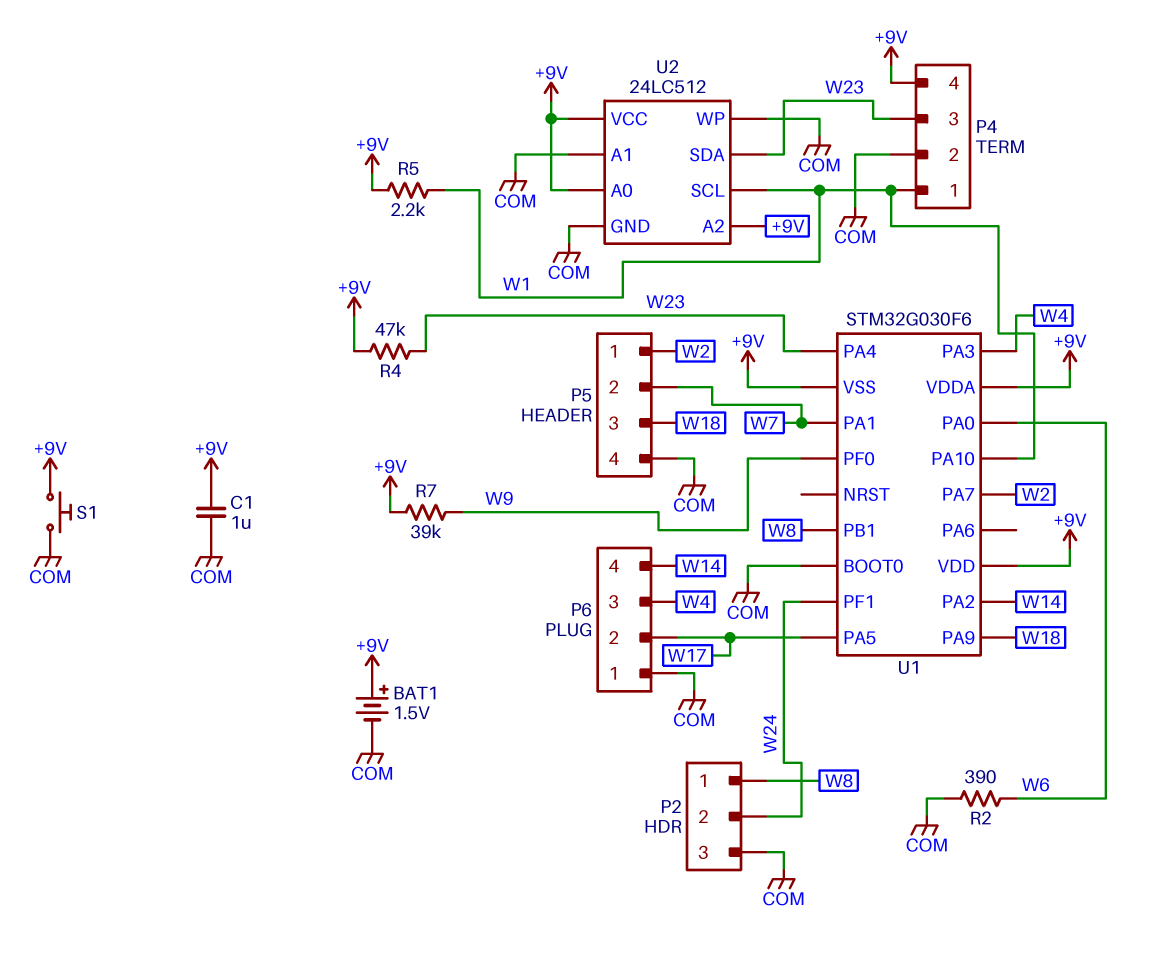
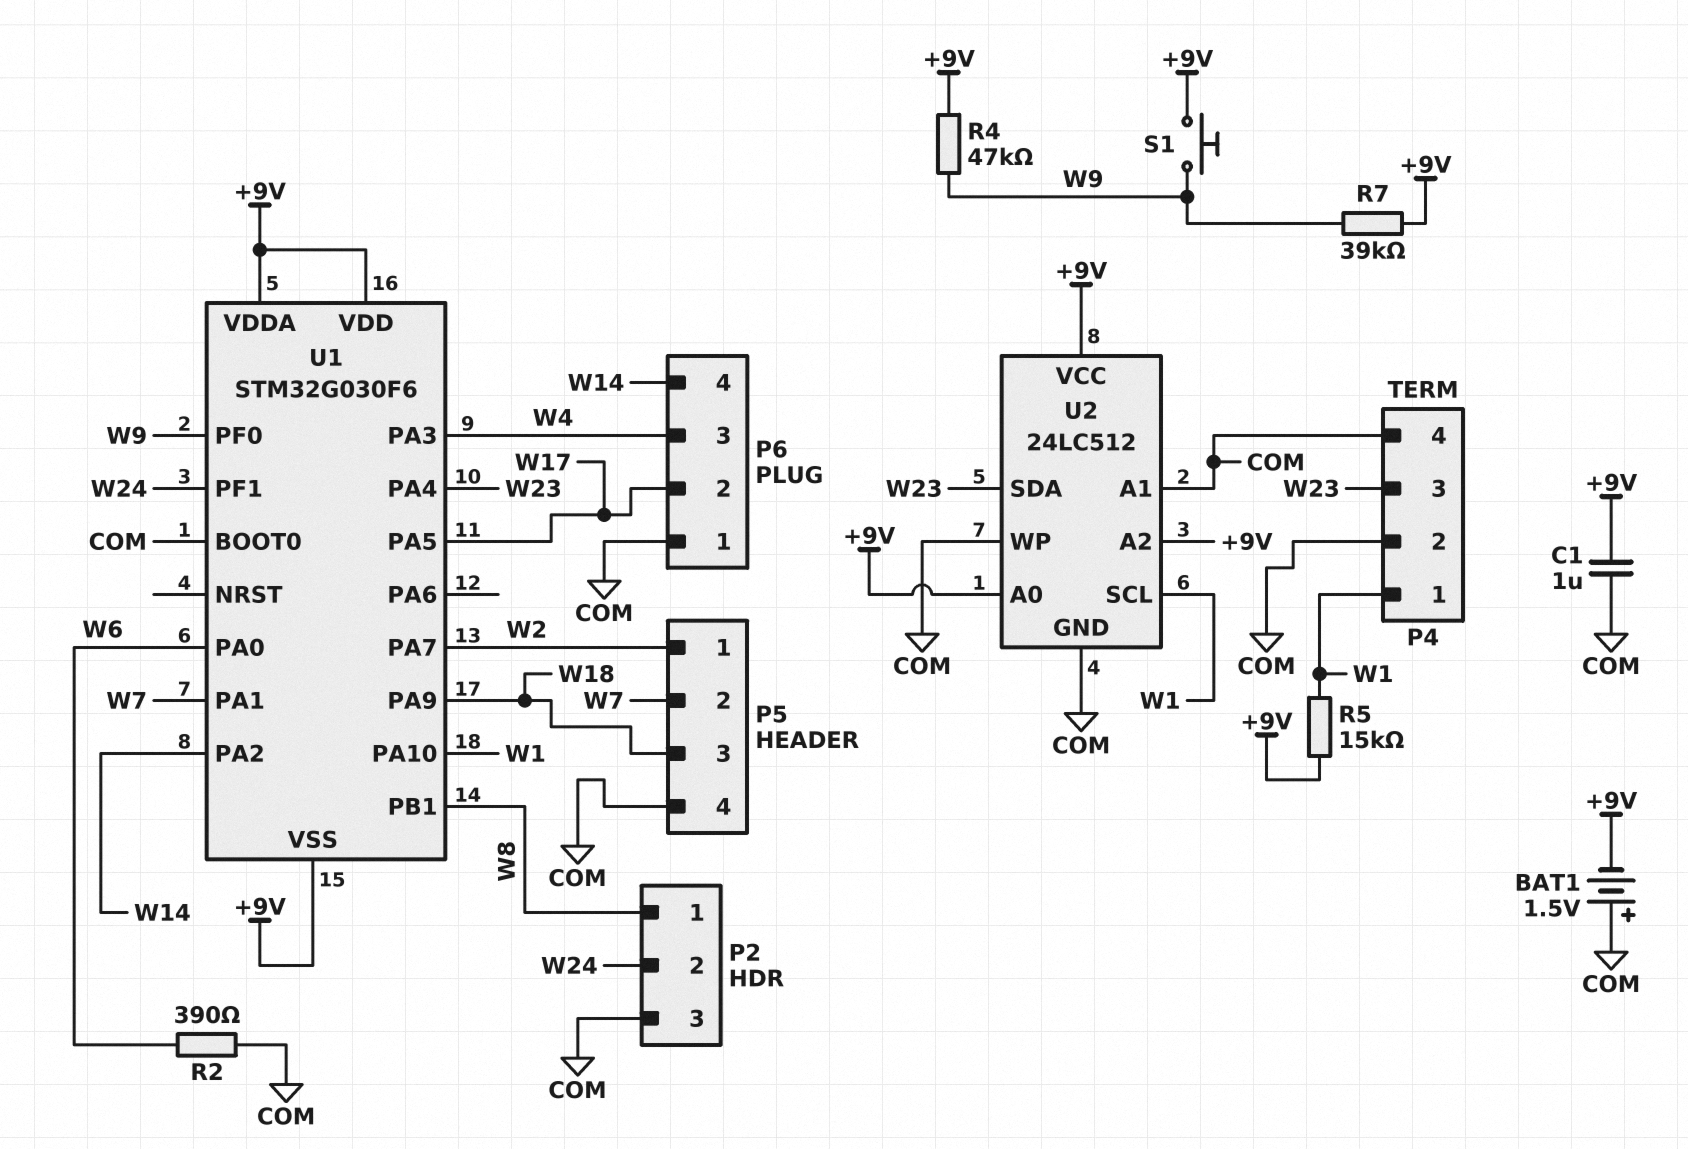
BAT1: 1.5V (plus +9V, minus COM) -> 1.5V (plus COM, minus +9V)
P4 pin 4: +9V -> COM
R4: 47k (+9V, W23) -> 47k (+9V, W9)
R5: 2.2k (+9V, W1) -> 15k (+9V, W1)
S1: button (+9V, COM) -> button (+9V, W9)

